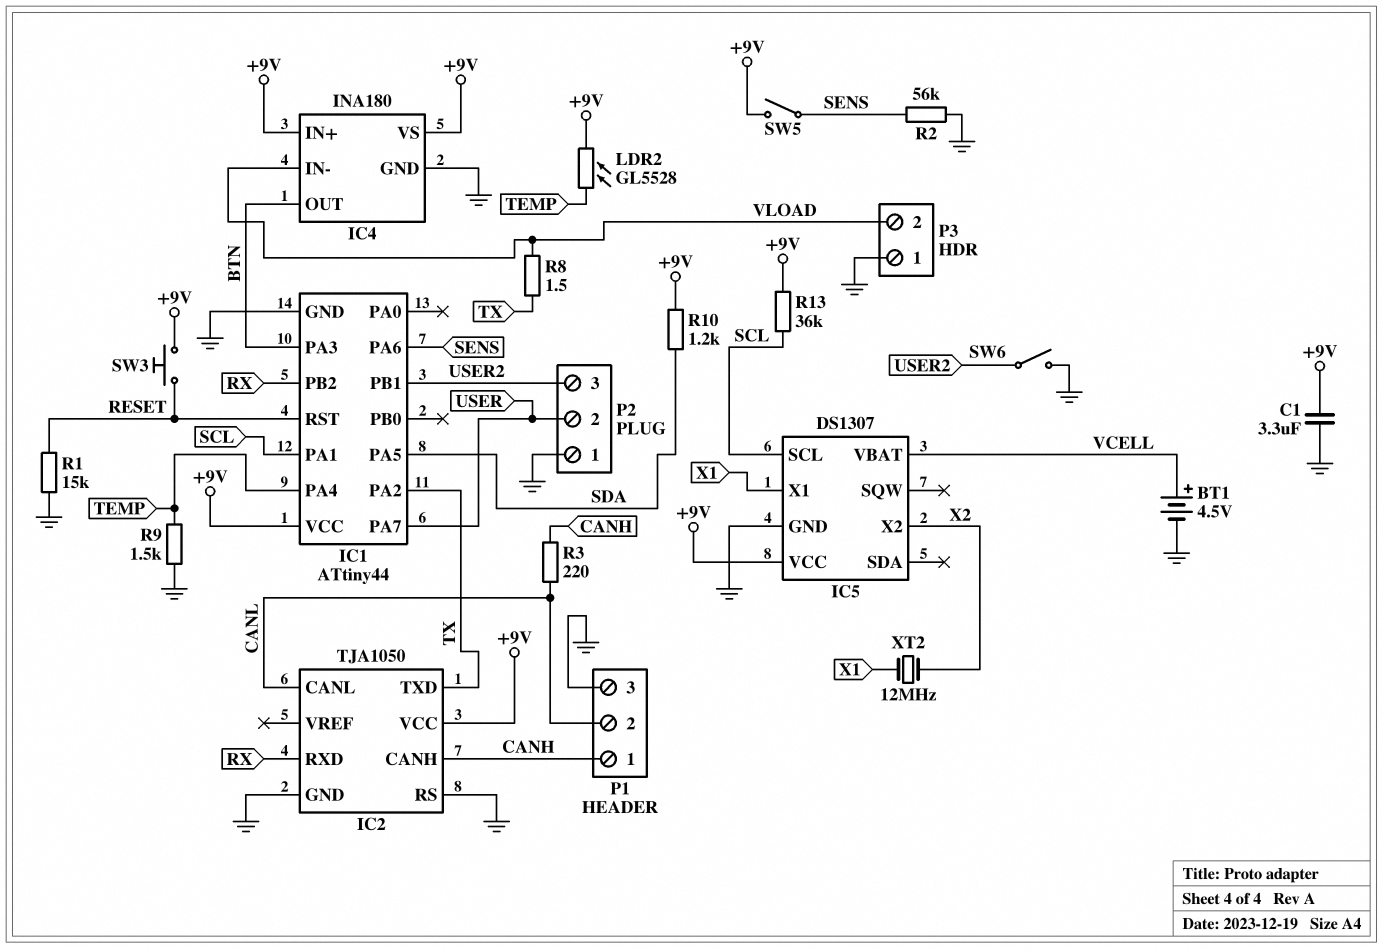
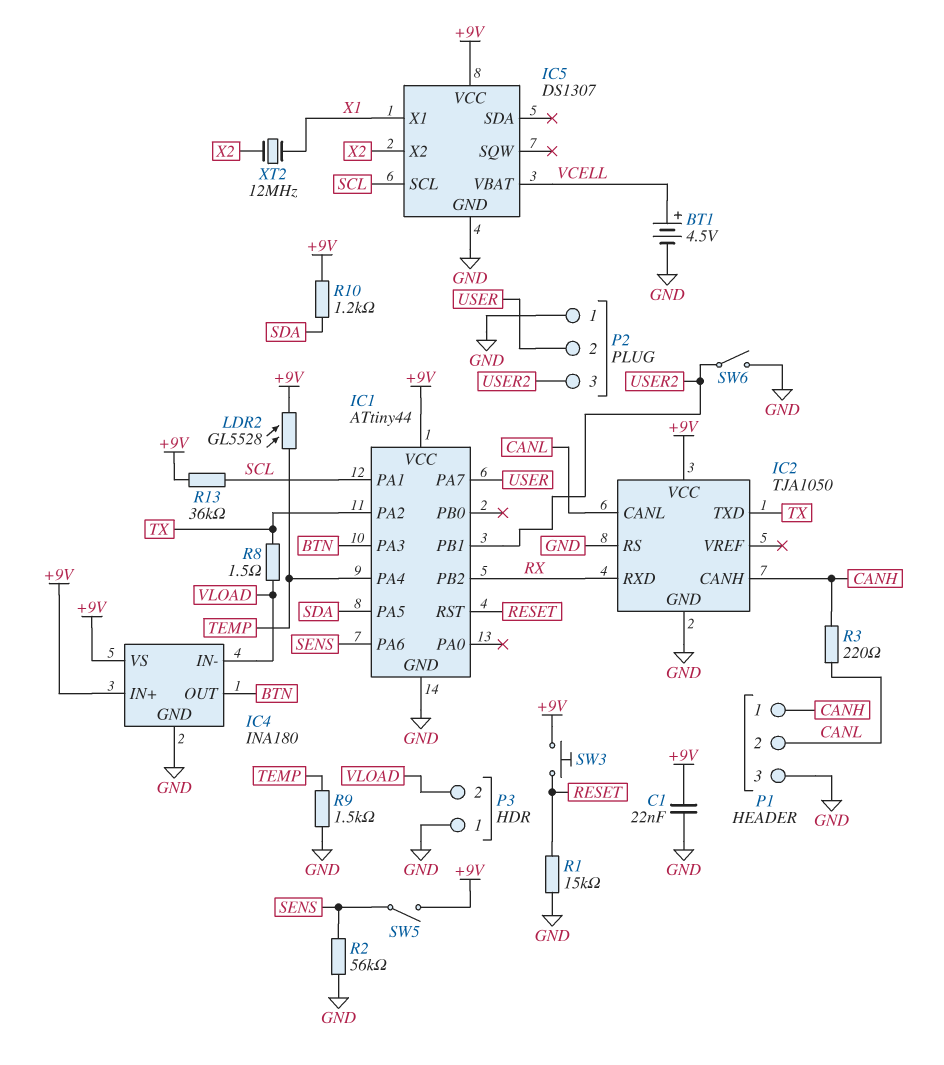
C1: 3.3uF (+9V, GND) -> 22nF (+9V, GND)

